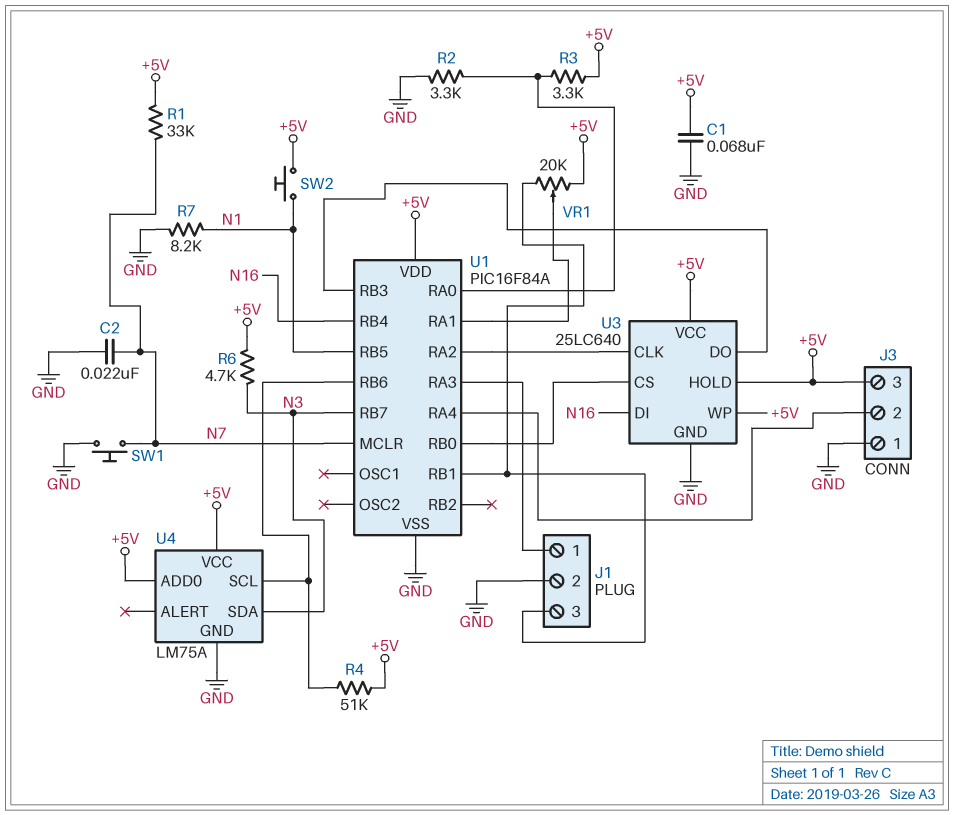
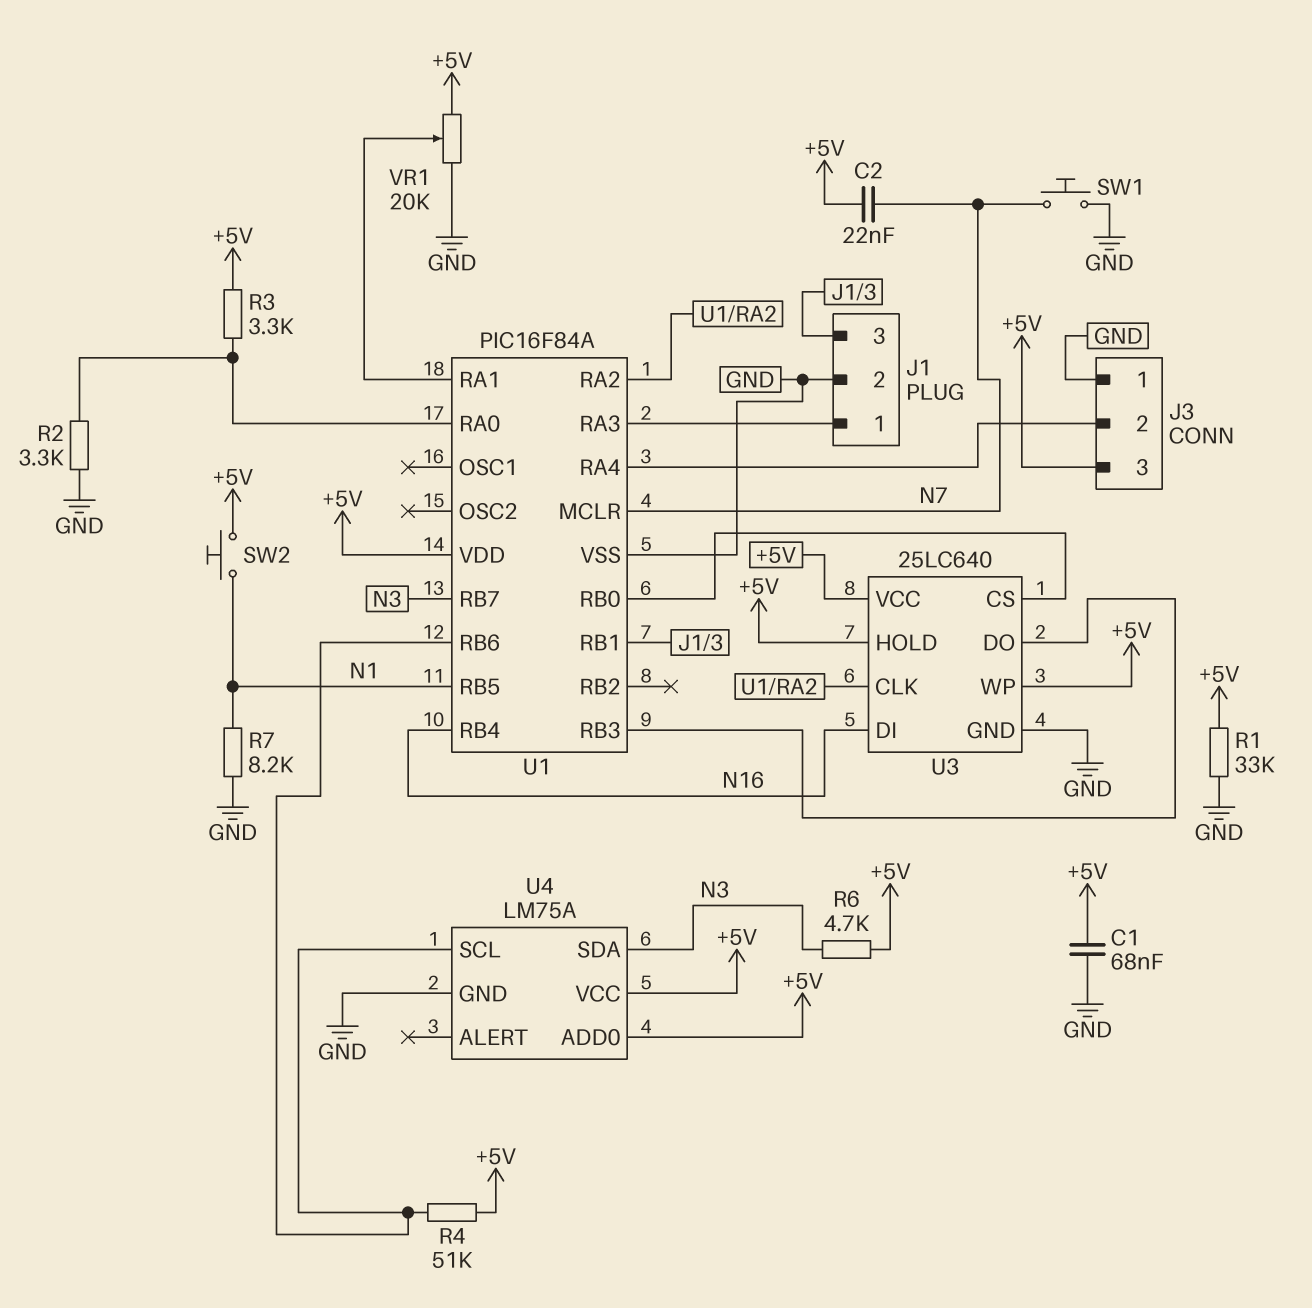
C2: 22nF (GND, N7) -> 22nF (+5V, N7)
R1: 33k (+5V, N7) -> 33k (+5V, GND)
VR1: 20k (+5V, J1/3, wiper U1/RA1) -> 20k (+5V, GND, wiper U1/RA1)

